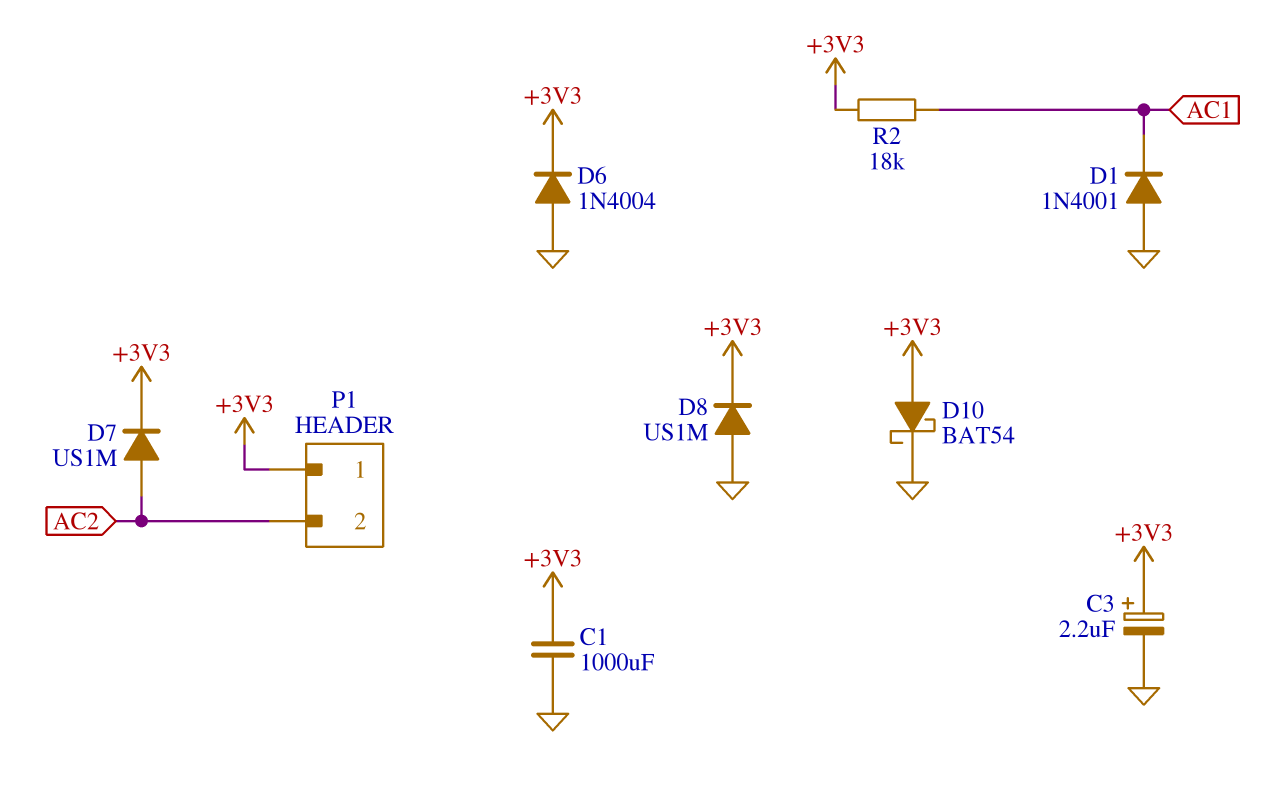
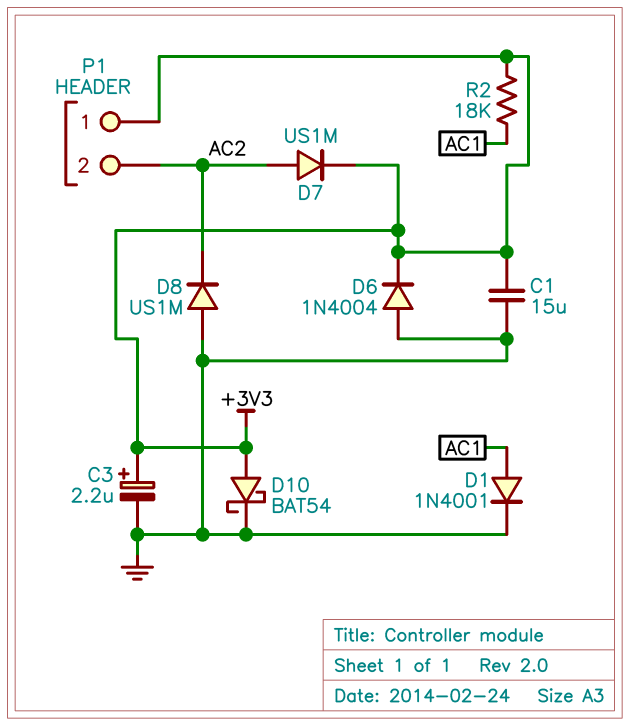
C1: 1000uF (+3V3, GND) -> 15uF (+3V3, GND)
D1: diode 1N4001 (A GND, K AC1) -> diode 1N4001 (A AC1, K GND)
D8: diode US1M (A GND, K +3V3) -> diode US1M (A GND, K AC2)

